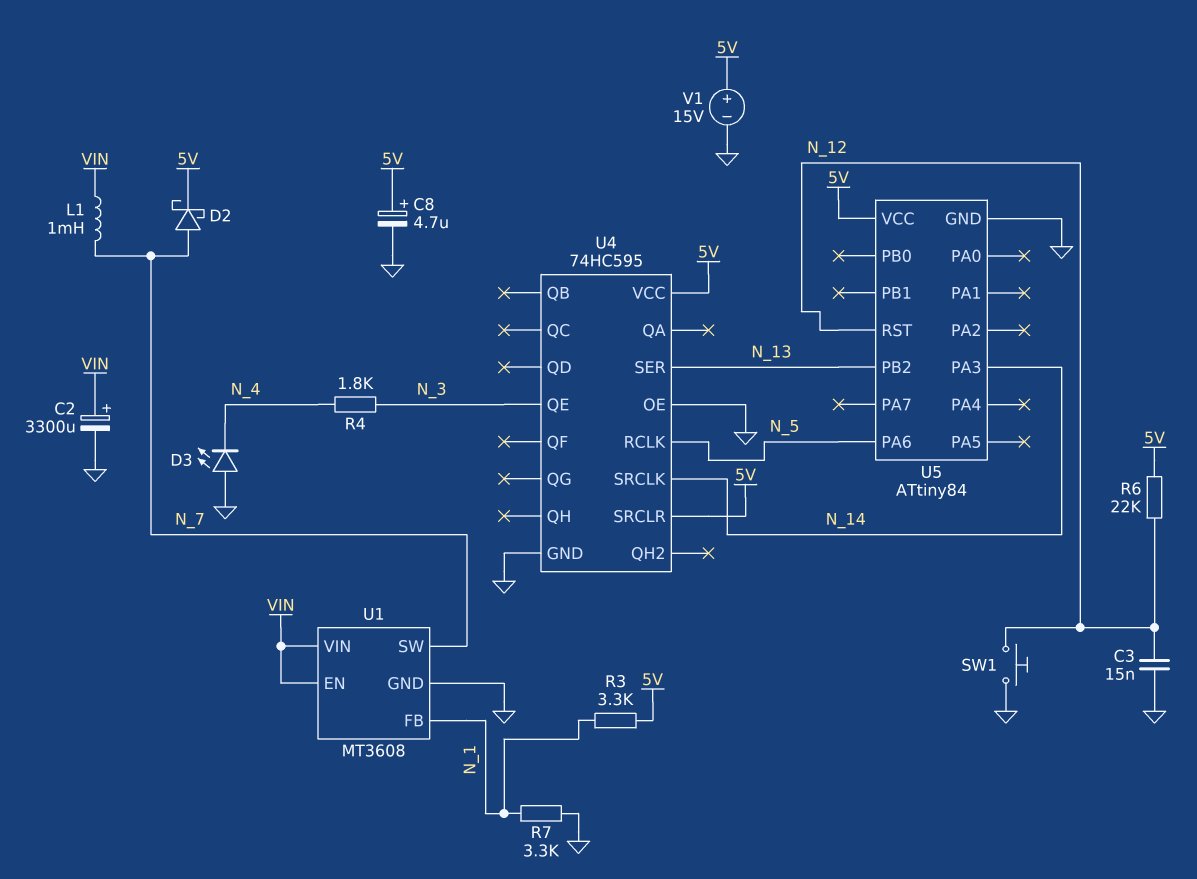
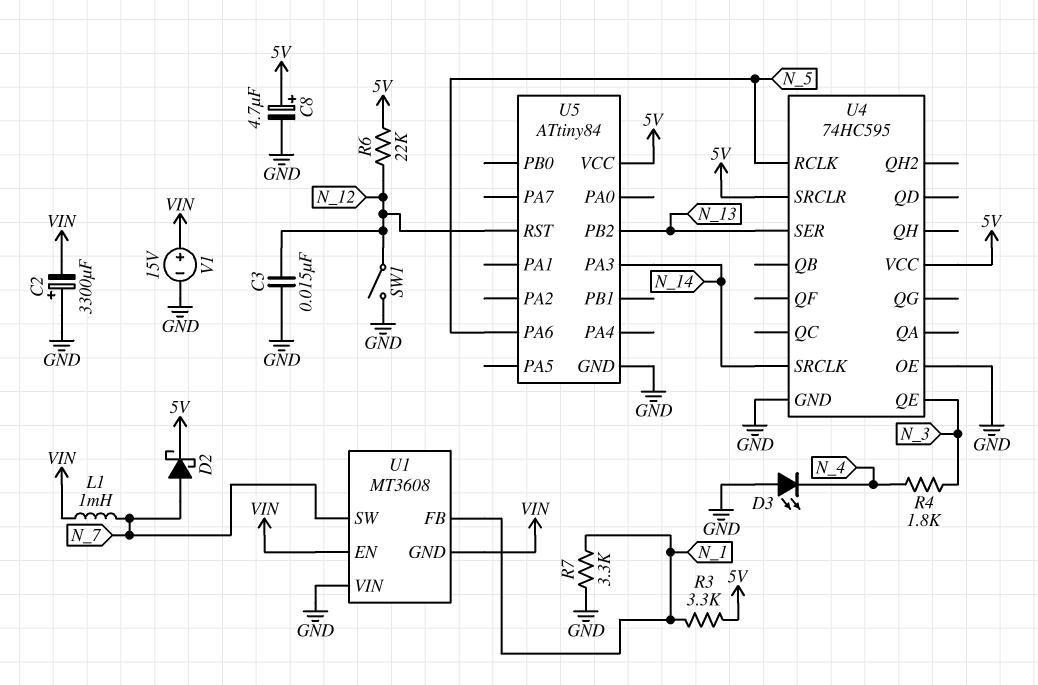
C2: 3300uF (plus VIN, minus GND) -> 3300uF (plus GND, minus VIN)
SW1: button (GND, N_12) -> switch (GND, N_12)
U1 pin GND: GND -> VIN
U1 pin VIN: VIN -> GND
V1: 15V (plus 5V, minus GND) -> 15V (plus VIN, minus GND)

